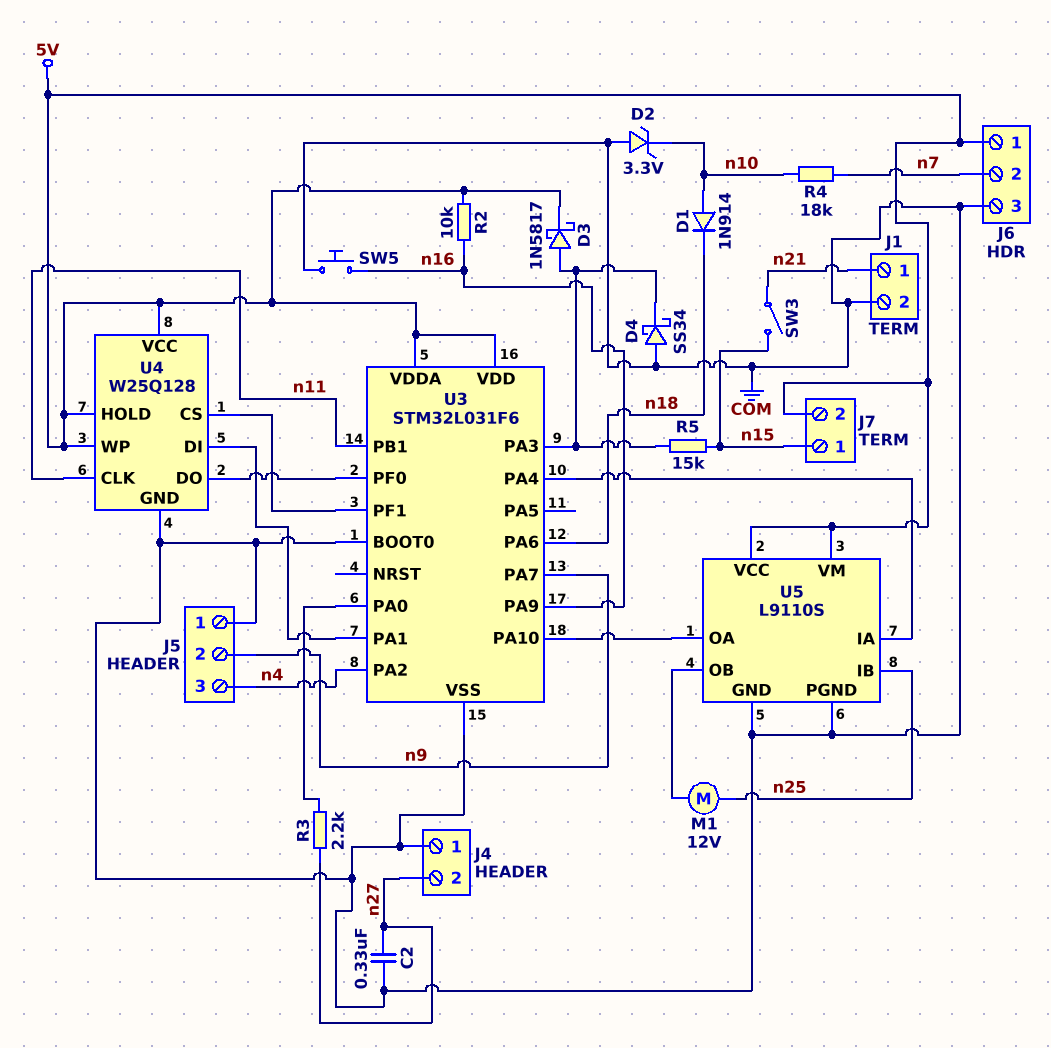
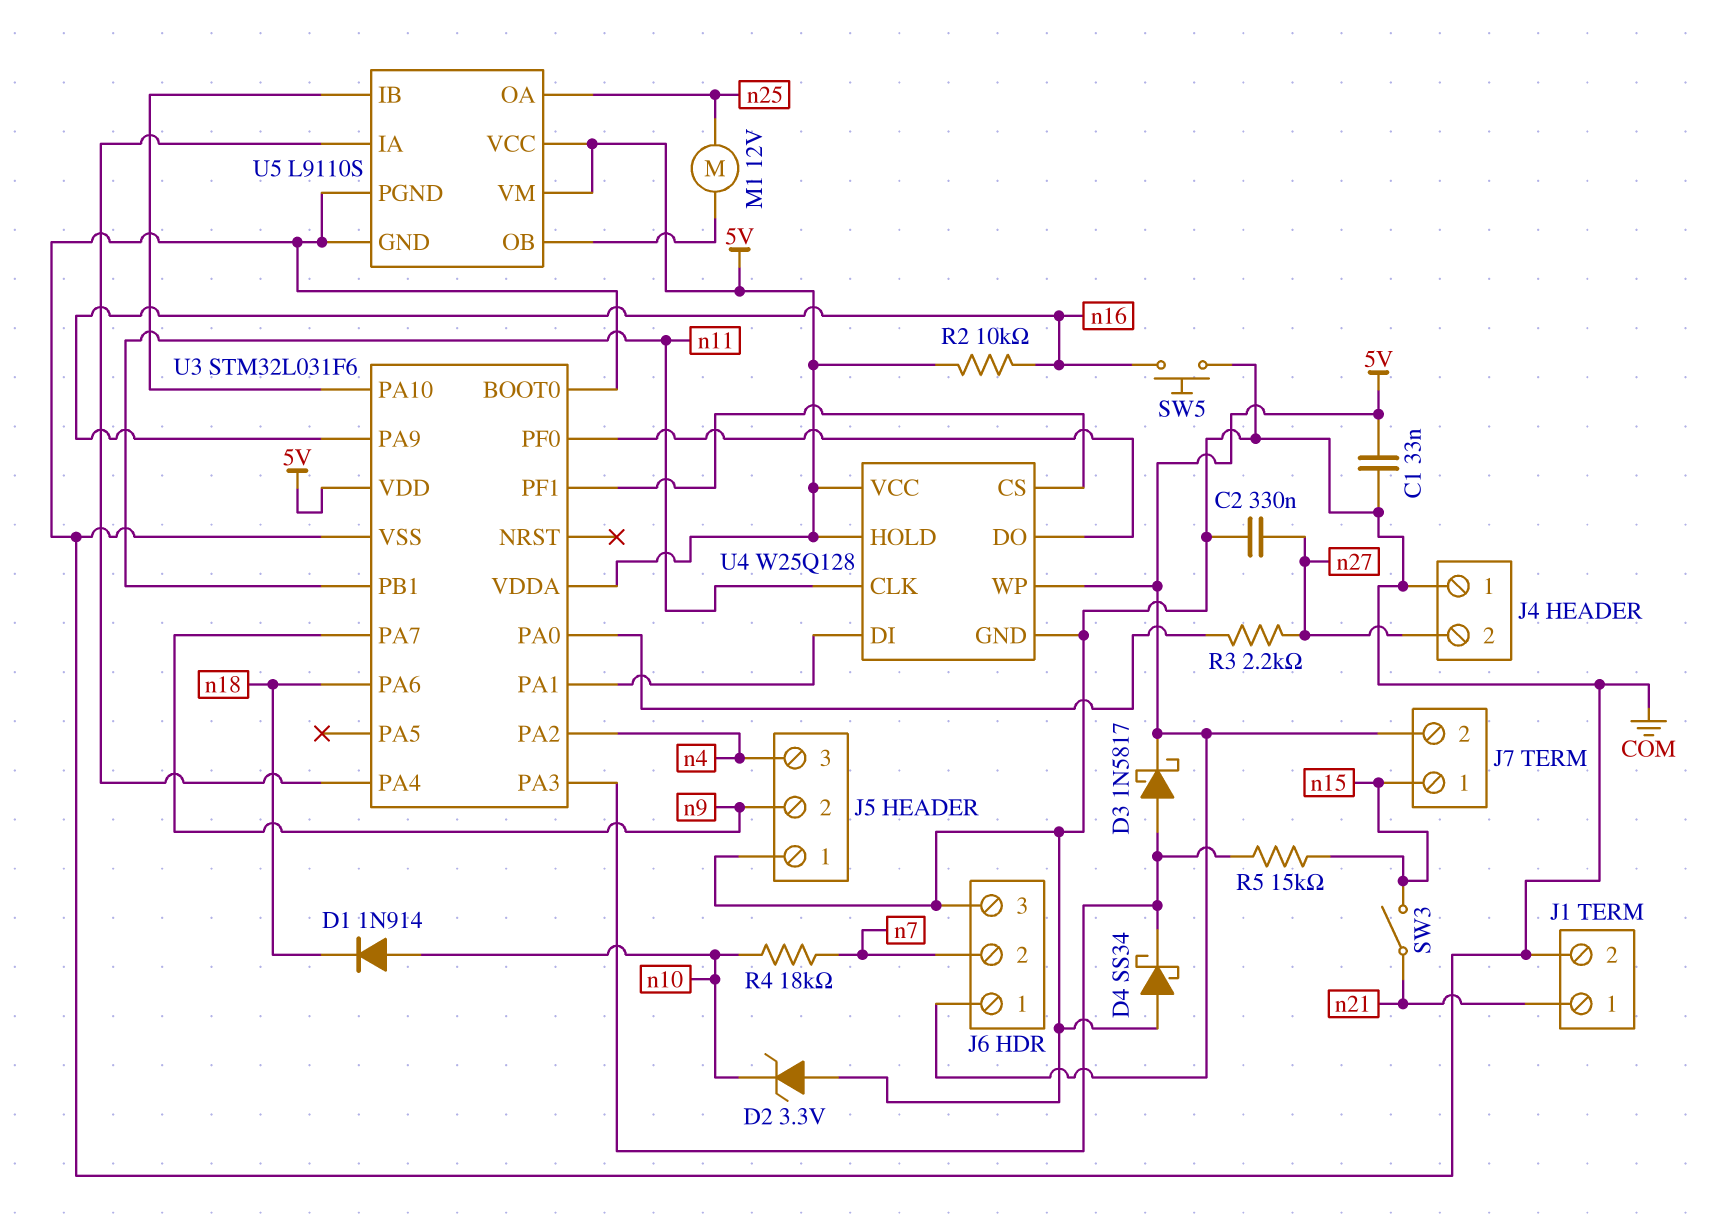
C1: none -> 33nF (5V, COM)
U5 pin IB: n25 -> U3/PA10
U5 pin OA: U3/PA10 -> n25

